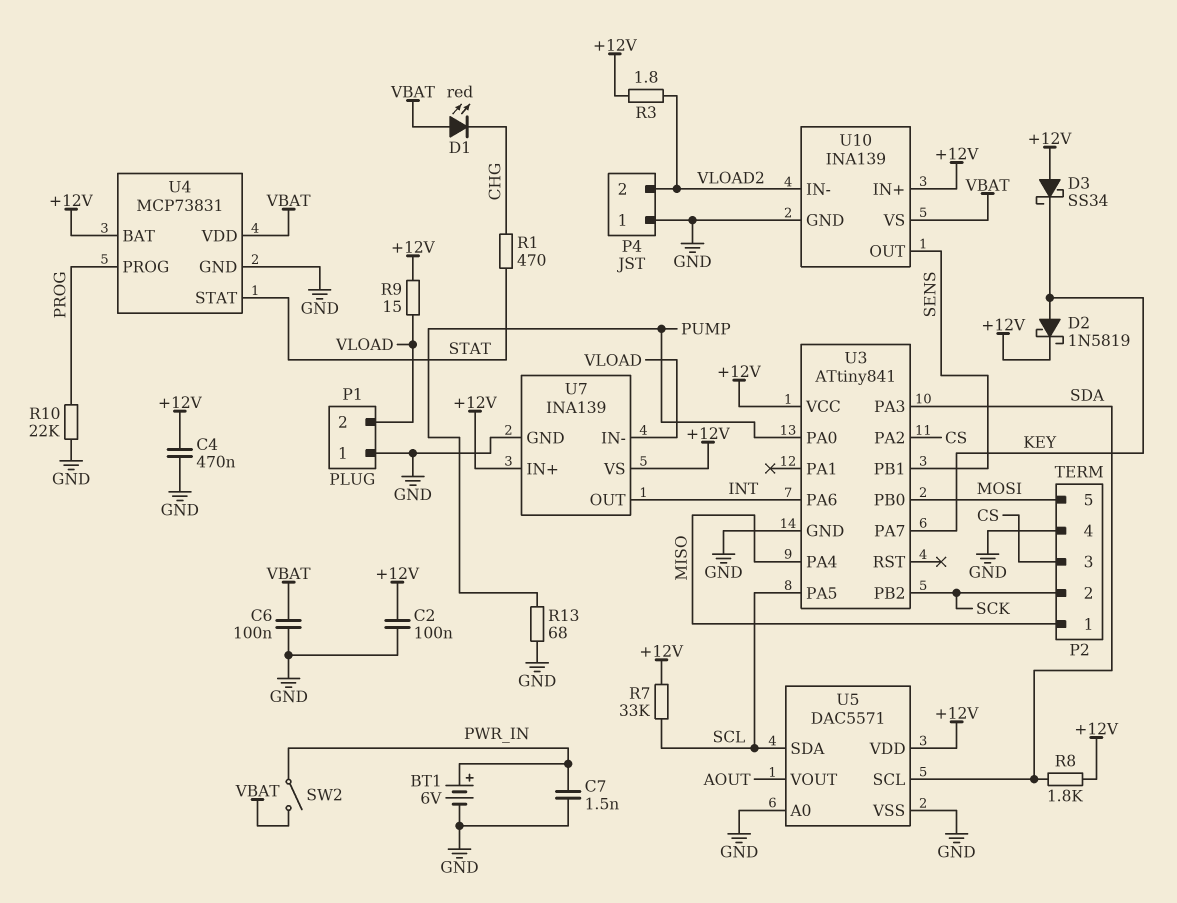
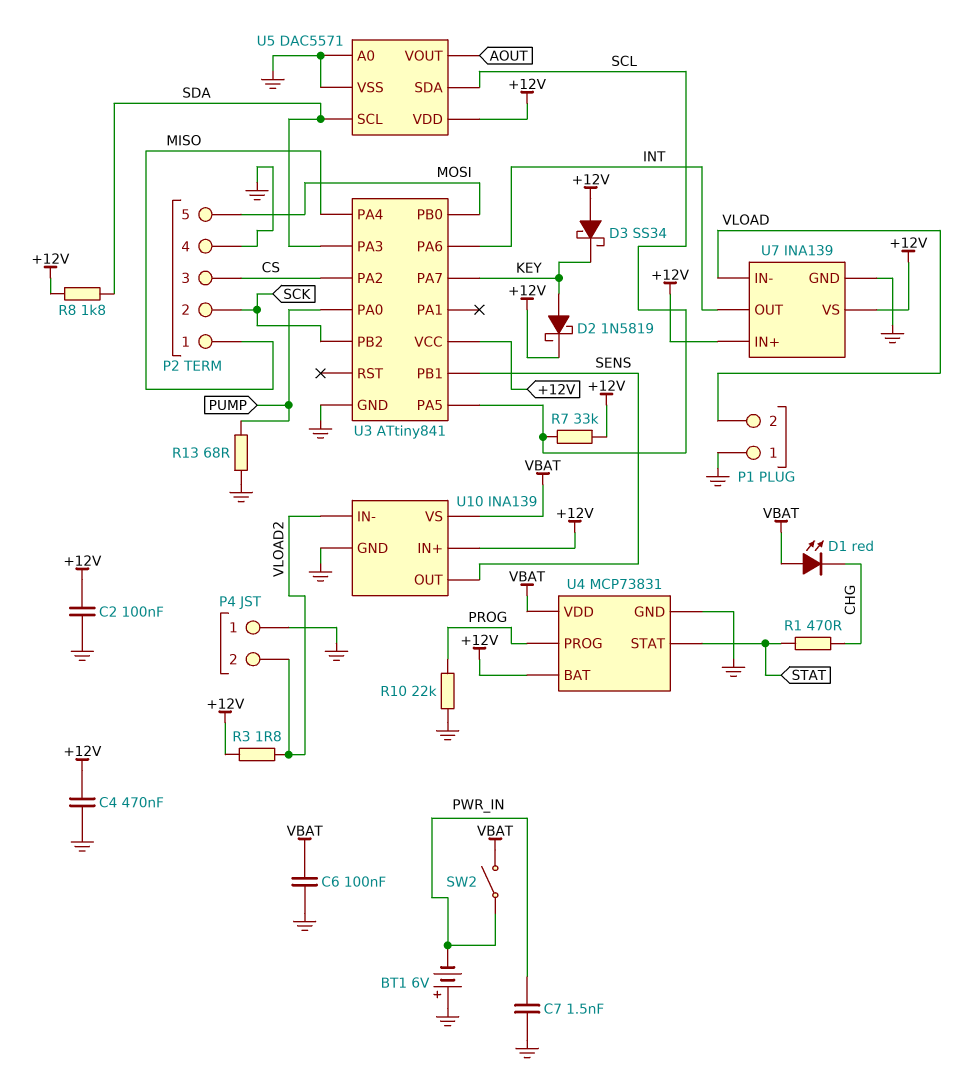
BT1: 6V (plus PWR_IN, minus GND) -> 6V (plus GND, minus PWR_IN)
R9: 15 (+12V, VLOAD) -> none

